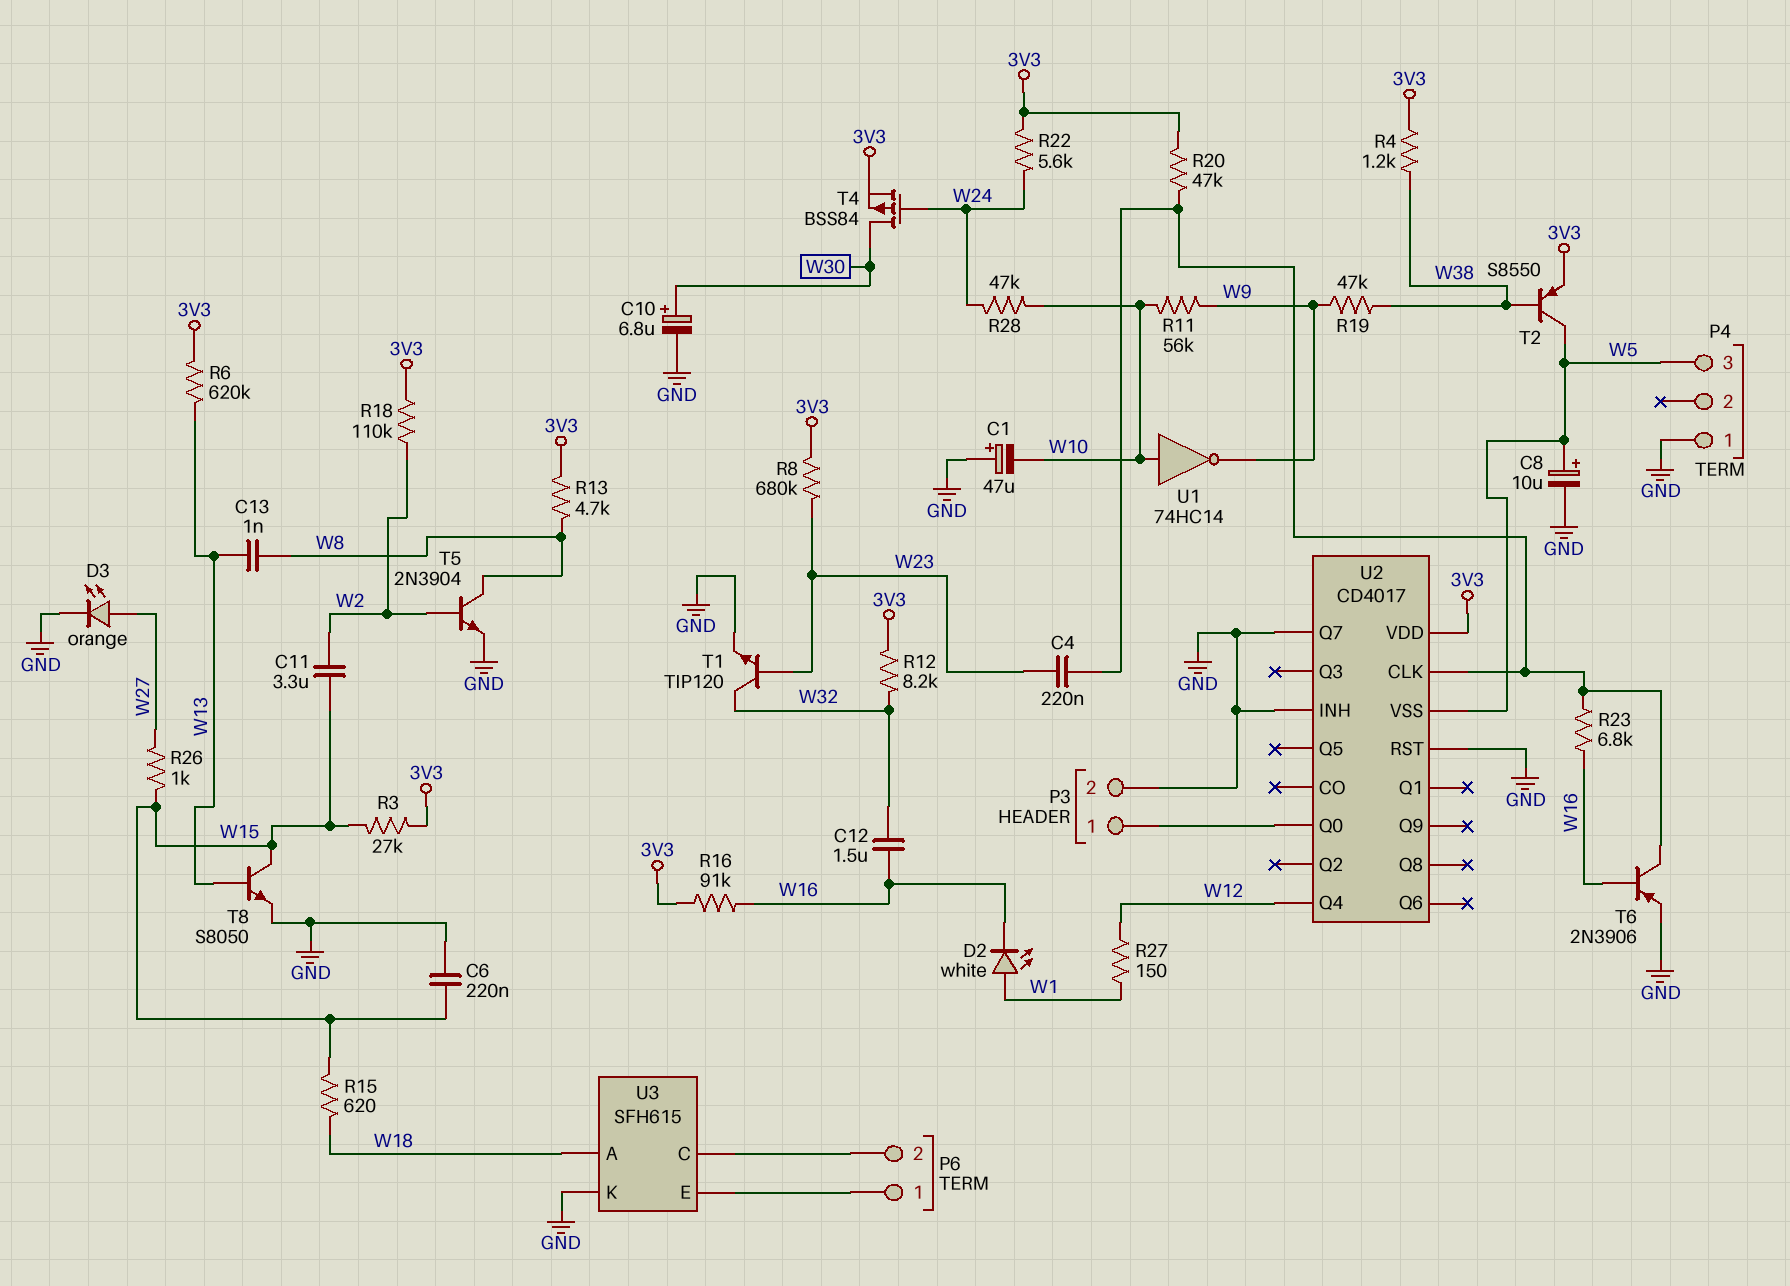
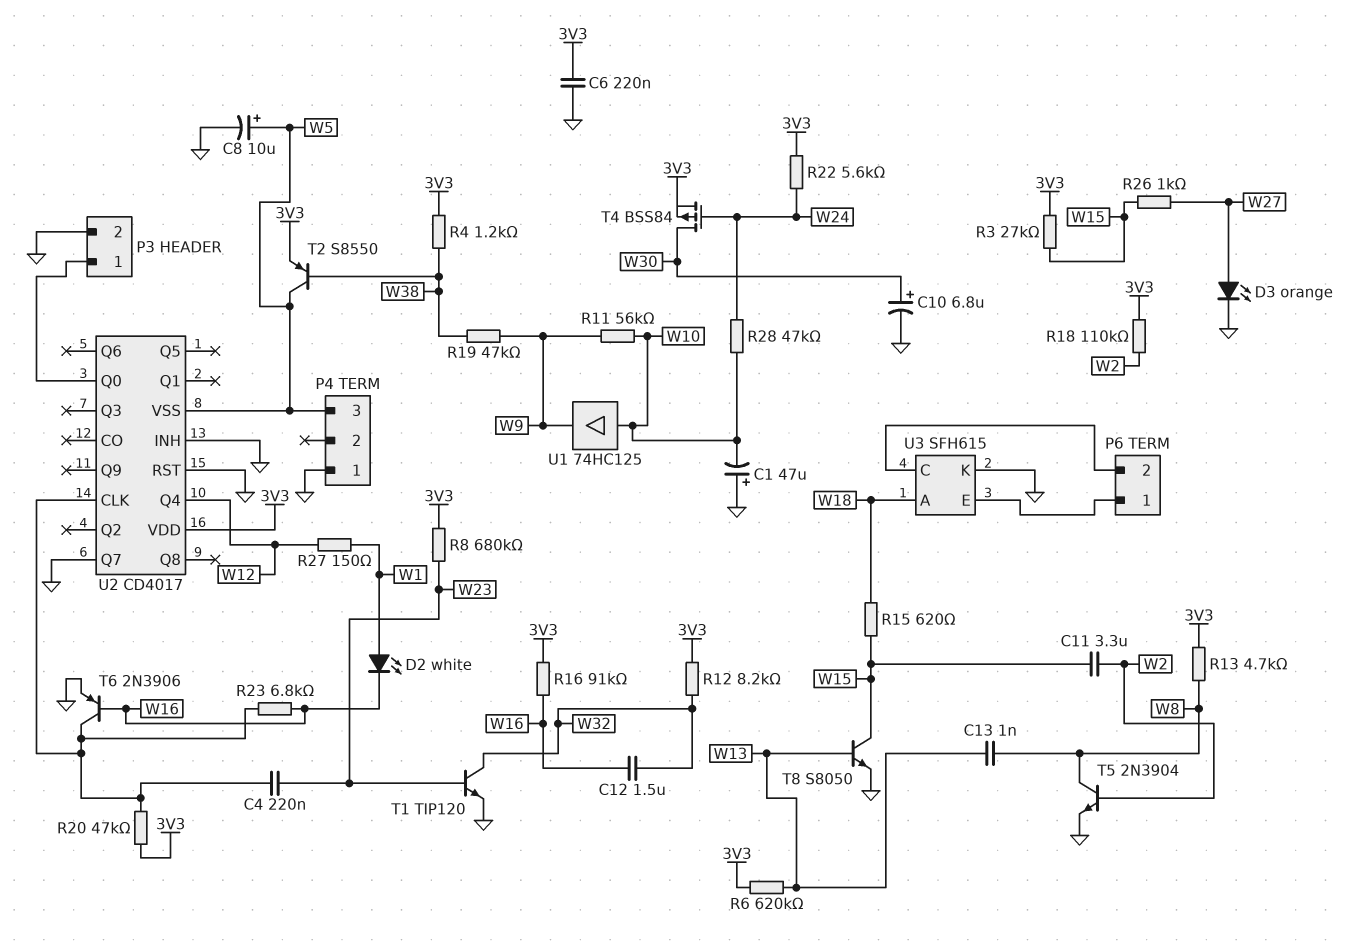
C6: 220nF (GND, W15) -> 220nF (3V3, GND)
U1: NOT 74HC14 (in W10, out W9) -> buffer 74HC125 (in W10, out W9)

